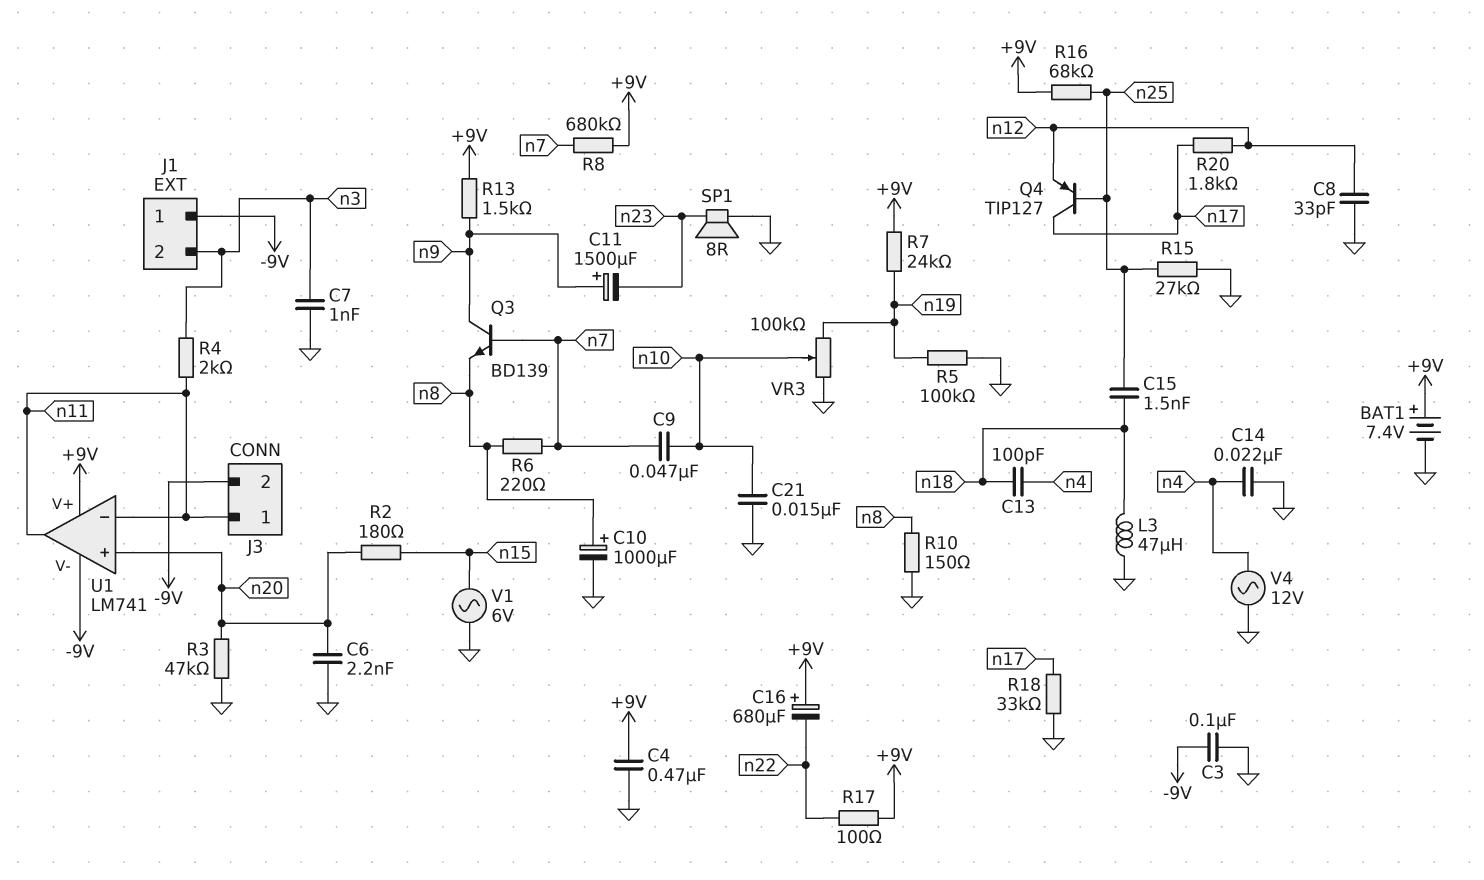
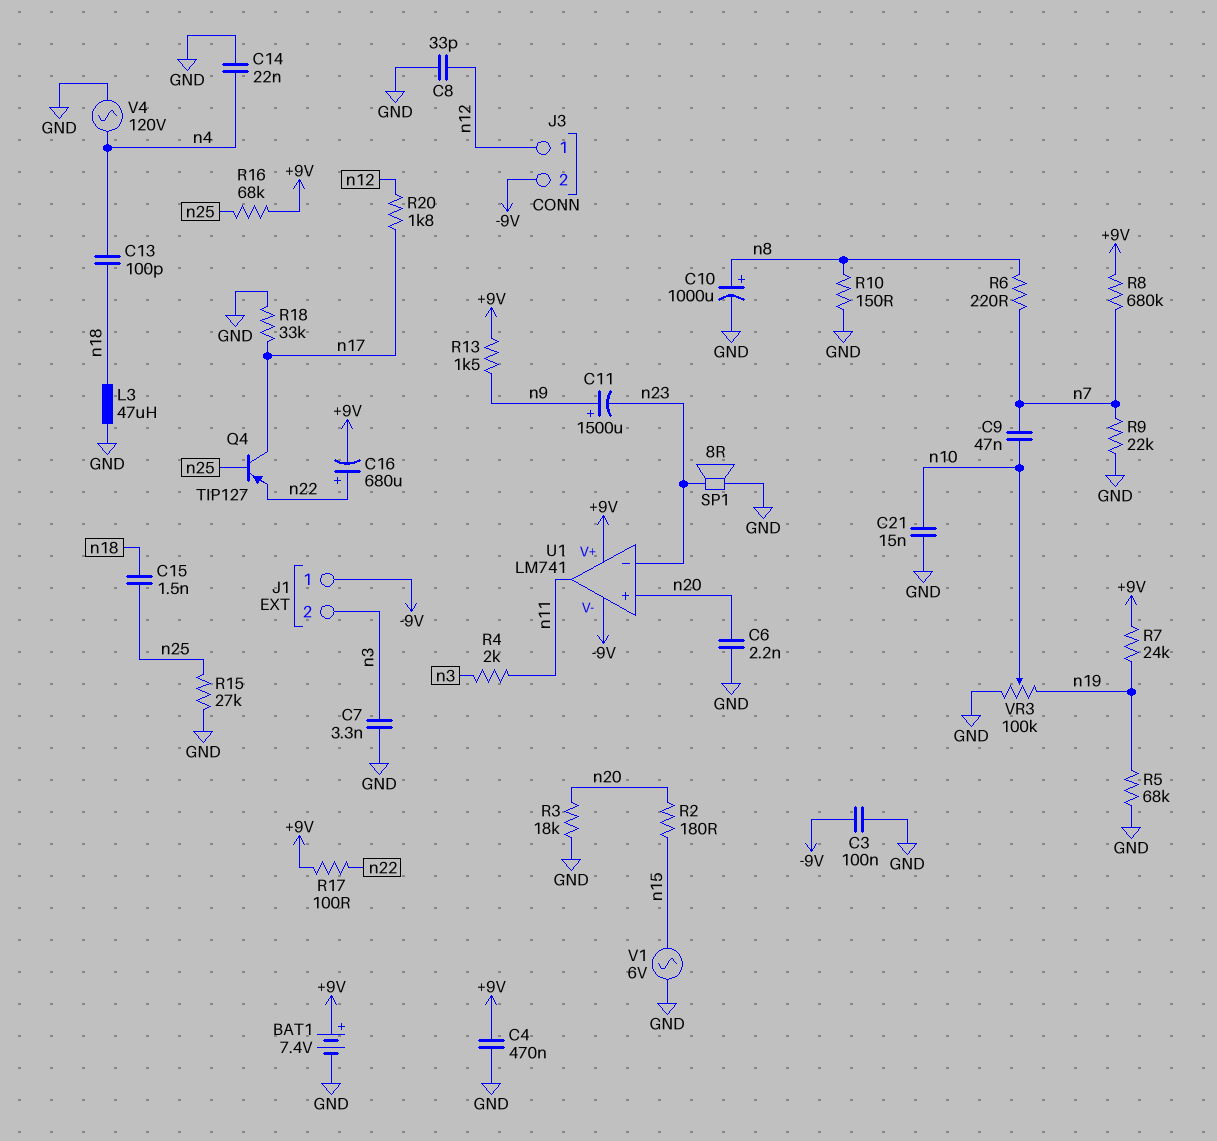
C7: 1nF (GND, n3) -> 3.3nF (GND, n3)
C16: 680uF (plus +9V, minus n22) -> 680uF (plus n22, minus +9V)
J3 pin 1: n11 -> n12
Q3: NPN BD139 (B n7, C n9, E n8) -> none
Q4: PNP TIP127 (B n25, C n17, E n12) -> PNP TIP127 (B n25, C n17, E n22)
R3: 47k (GND, n20) -> 18k (GND, n20)
R5: 100k (GND, n19) -> 68k (GND, n19)
R9: none -> 22k (GND, n7)
U1 pin in-: n11 -> n23
V4: AC 12V (GND, n4) -> AC 120V (GND, n4)

